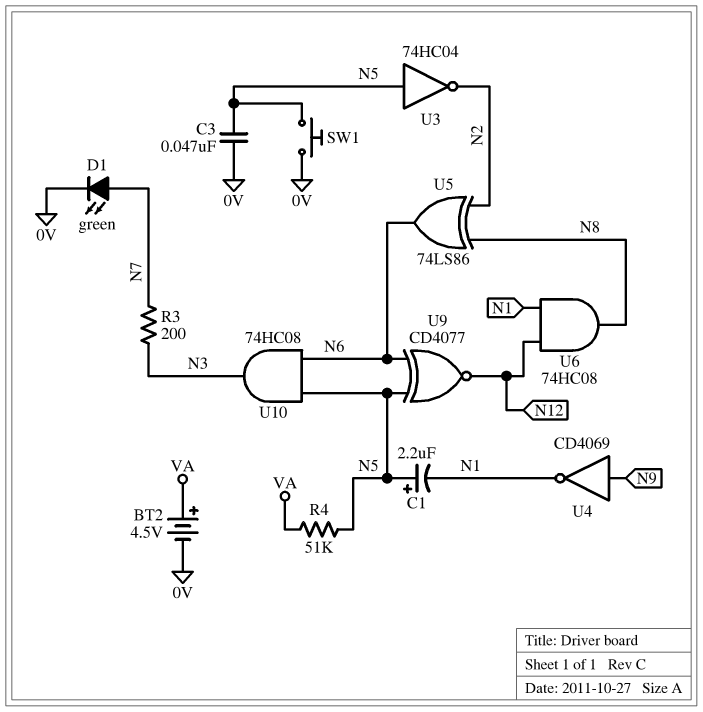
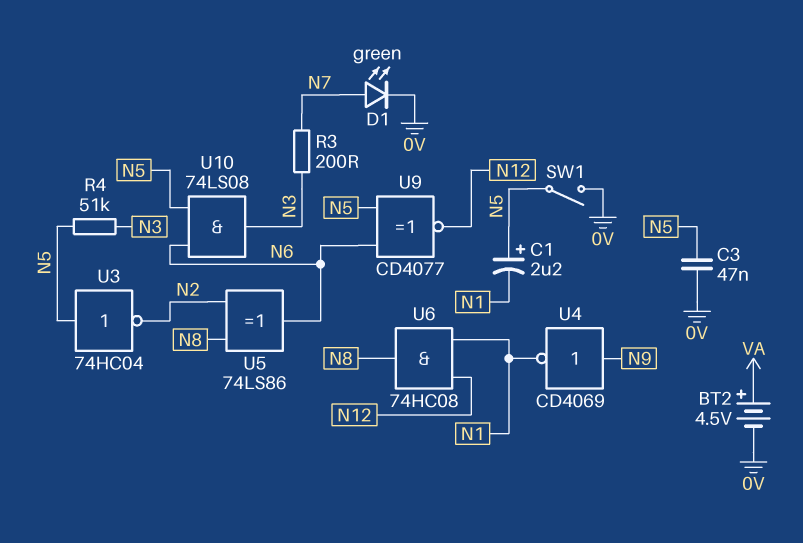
R4: 51k (N5, VA) -> 51k (N3, N5)
SW1: button (0V, N5) -> switch (0V, N5)
U10: AND 74HC08 (in N5, in N6, out N3) -> AND 74LS08 (in N5, in N6, out N3)

